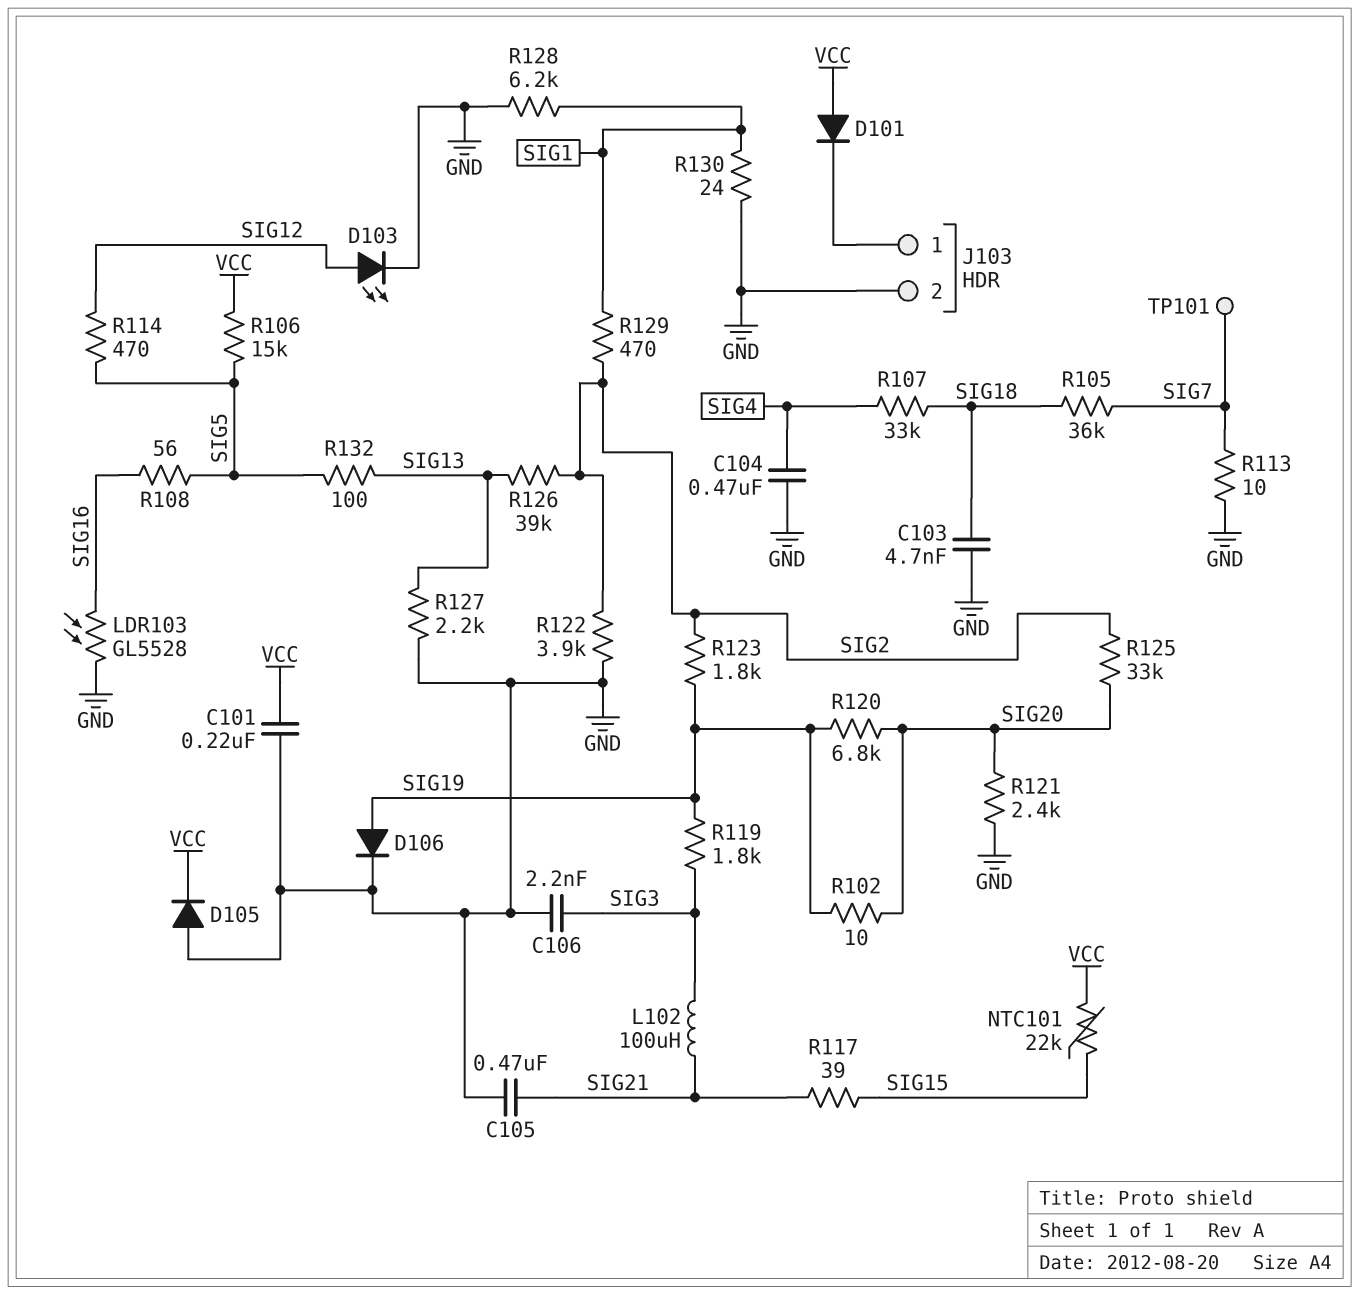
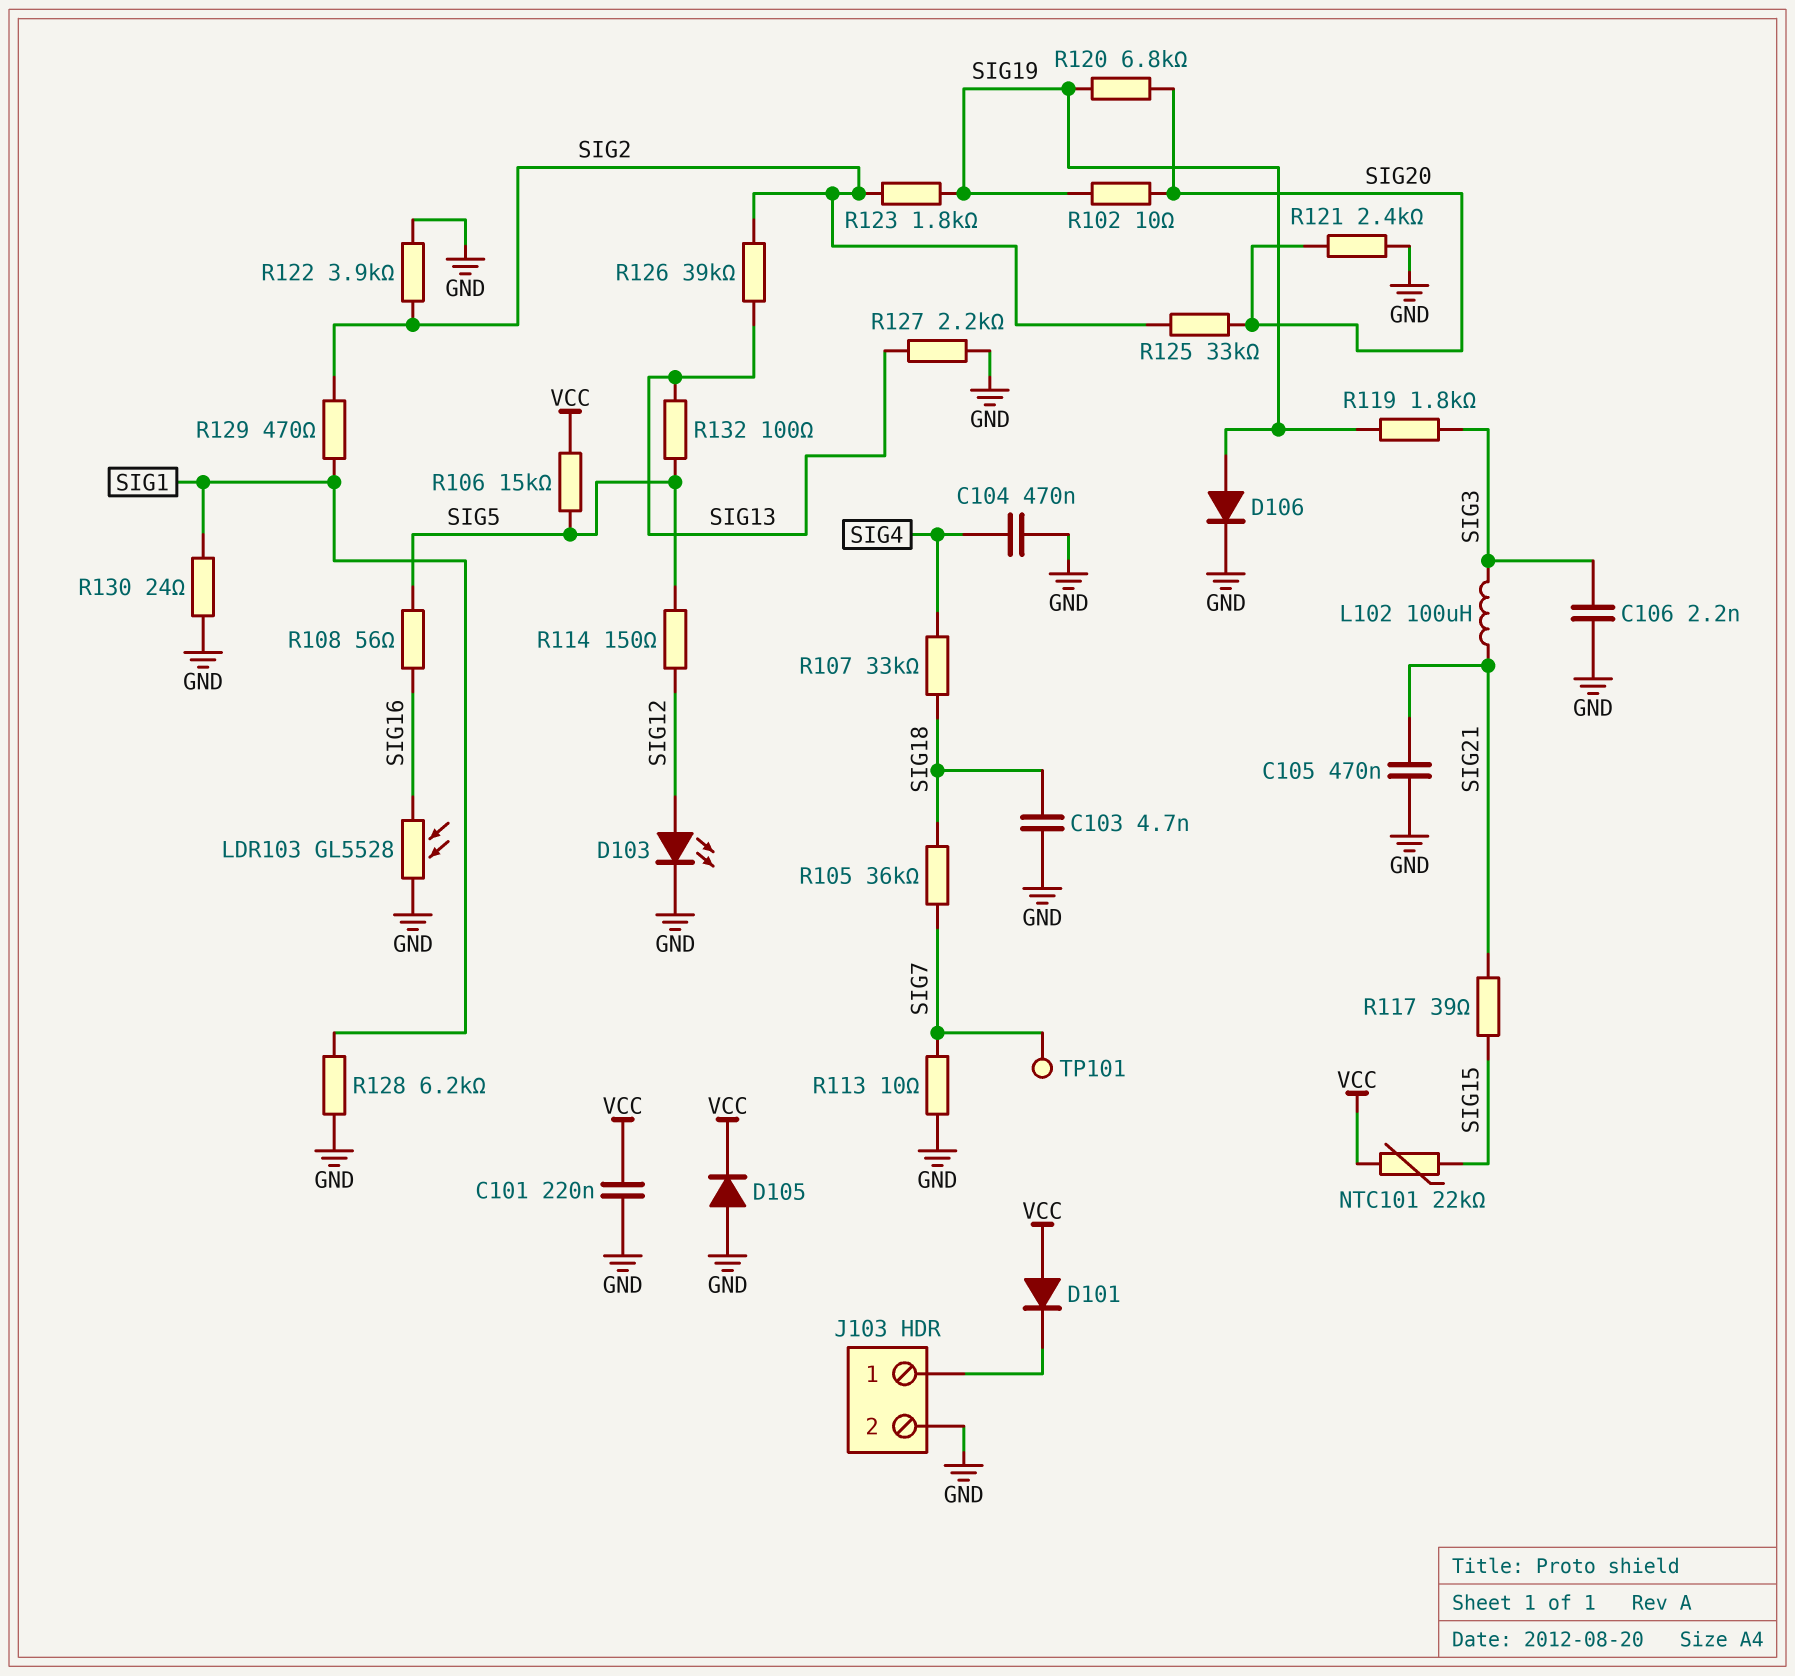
R114: 470 (SIG5, SIG12) -> 150 (SIG5, SIG12)

